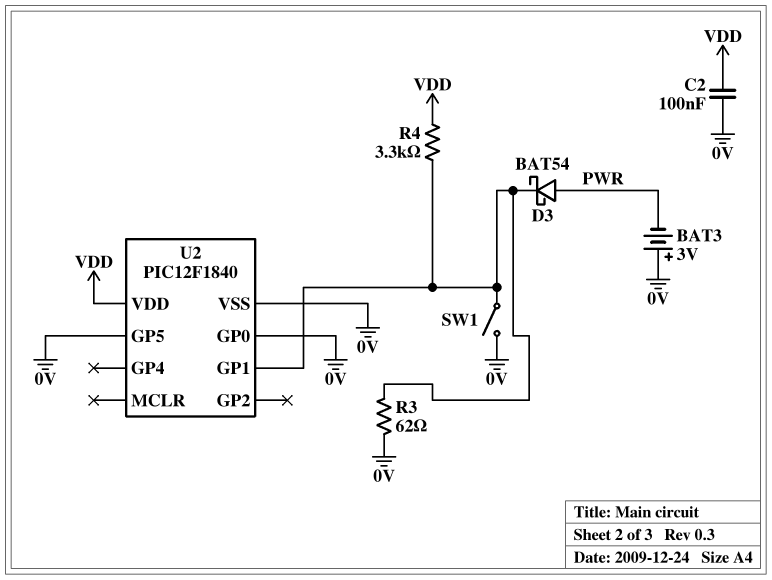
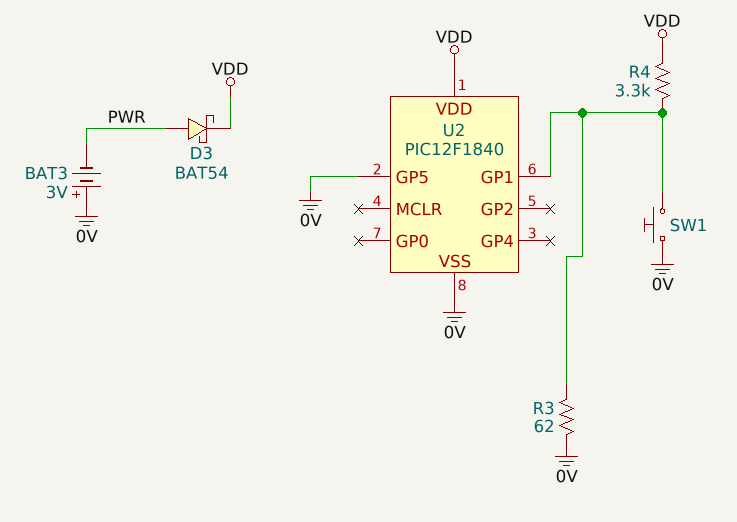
C2: 100nF (0V, VDD) -> none
D3: schottky BAT54 (A PWR, K U2/GP1) -> schottky BAT54 (A PWR, K VDD)
SW1: switch (0V, U2/GP1) -> button (0V, U2/GP1)
U2 pin GP0: 0V -> none

